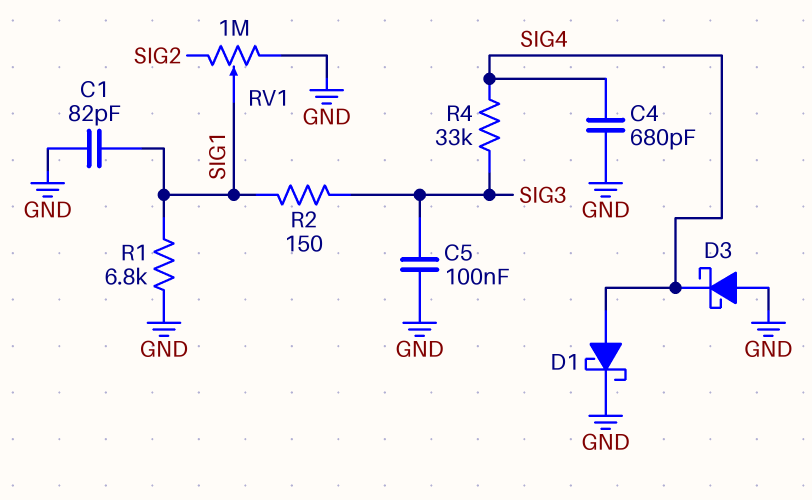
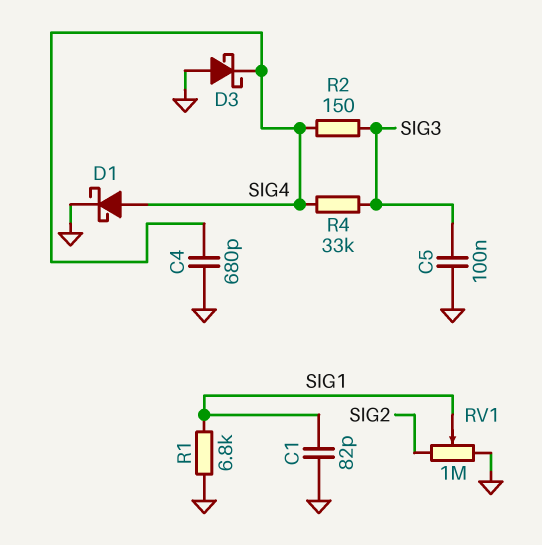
R2: 150 (SIG1, SIG3) -> 150 (SIG3, SIG4)

